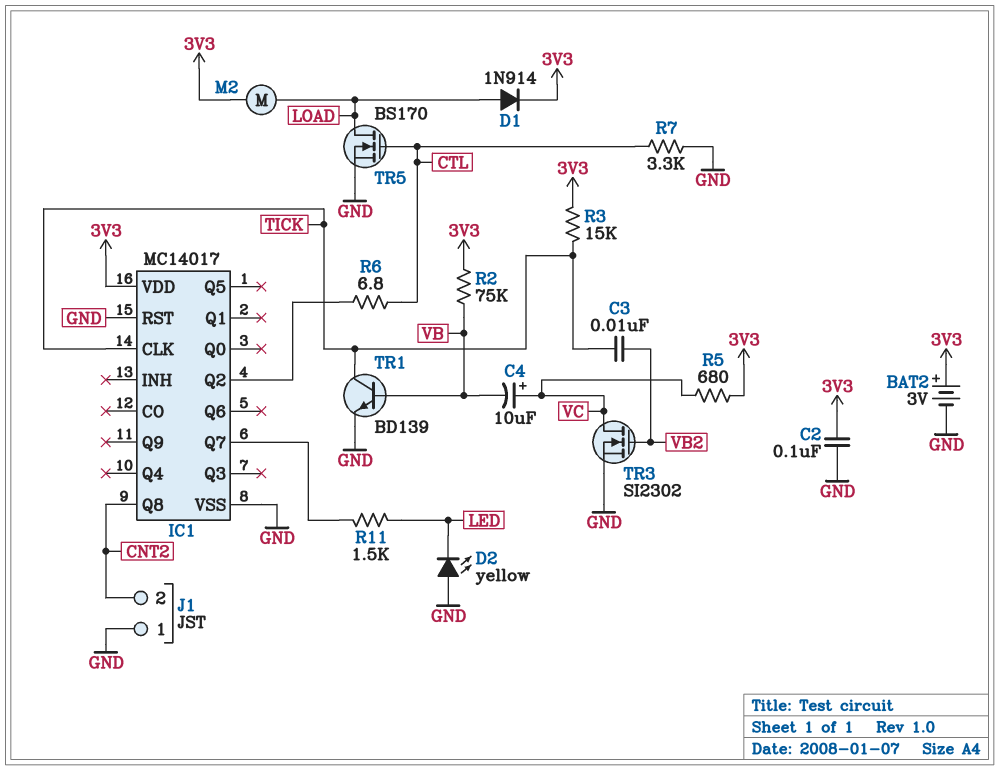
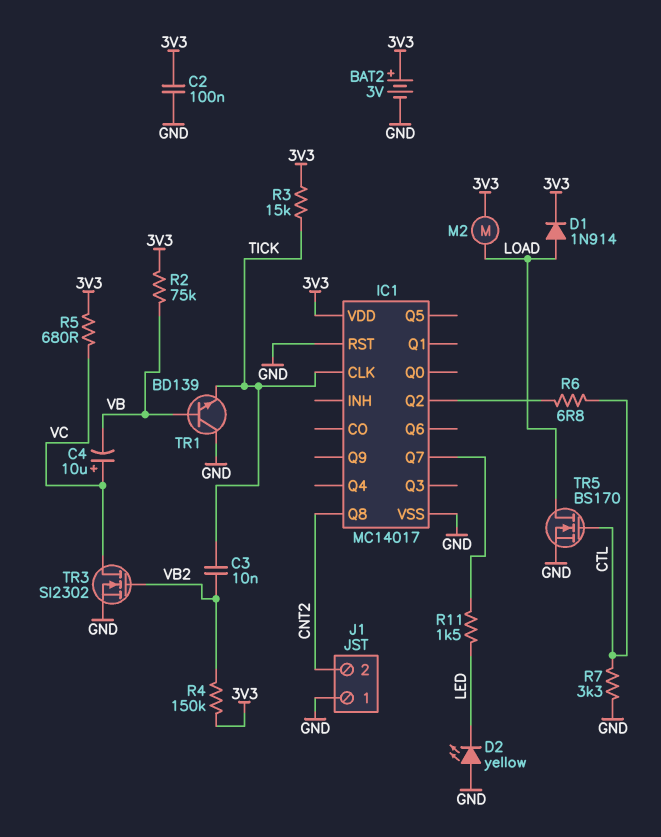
R4: none -> 150k (3V3, VB2)
TR1: NPN BD139 (B VB, C TICK, E GND) -> NPN BD139 (B VB, C GND, E TICK)

